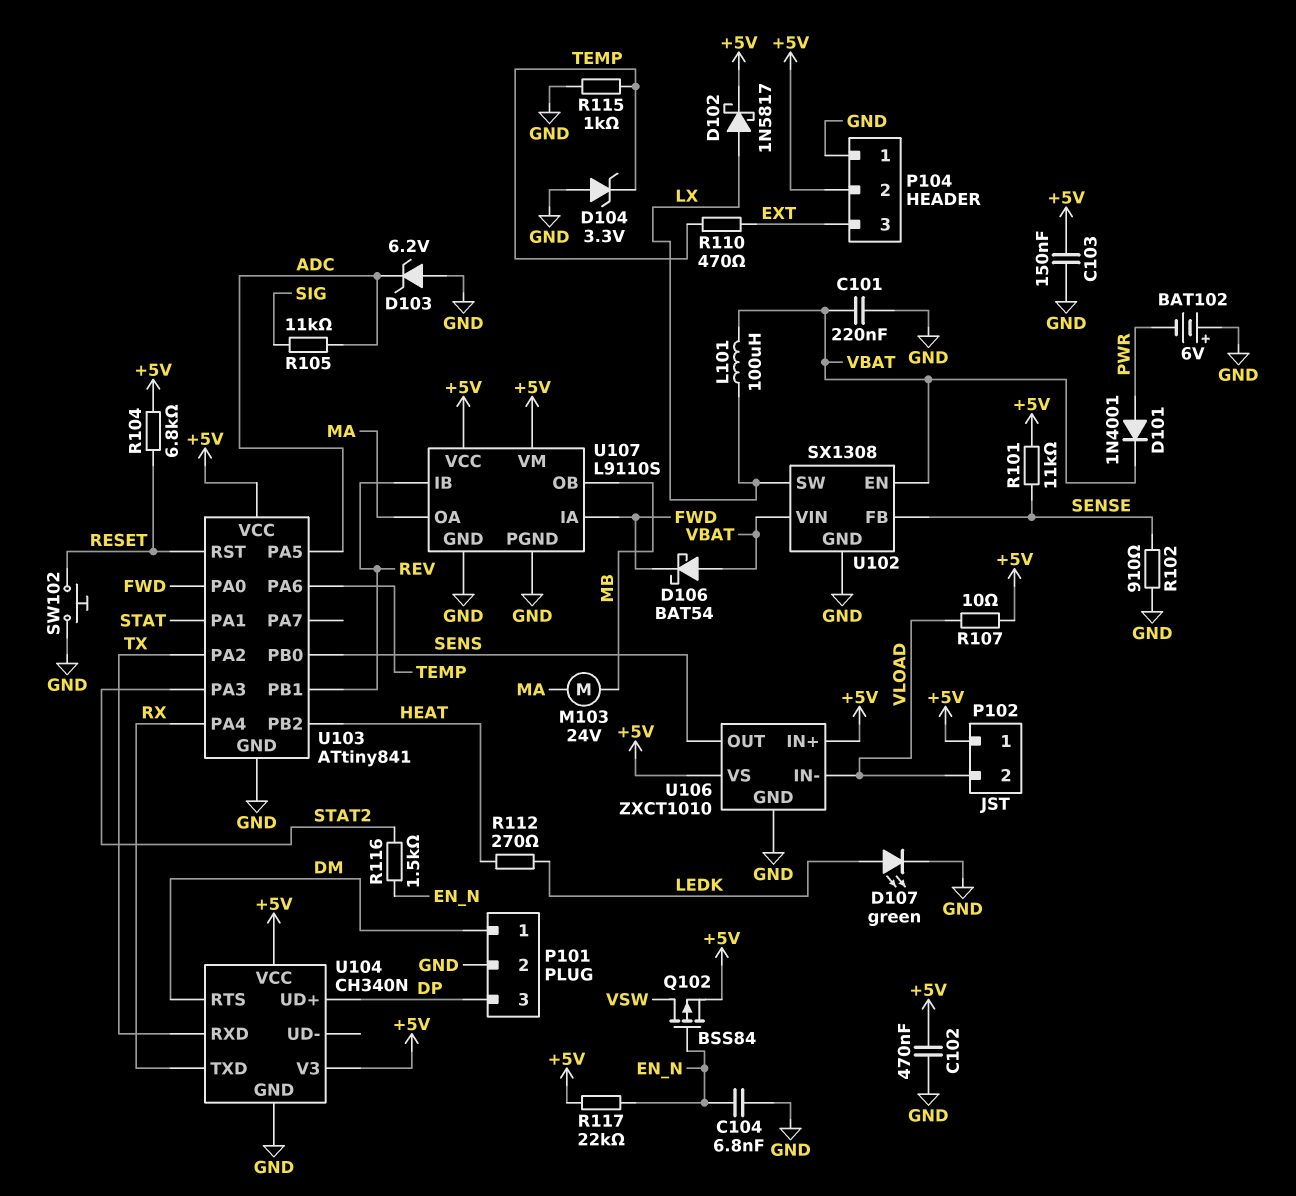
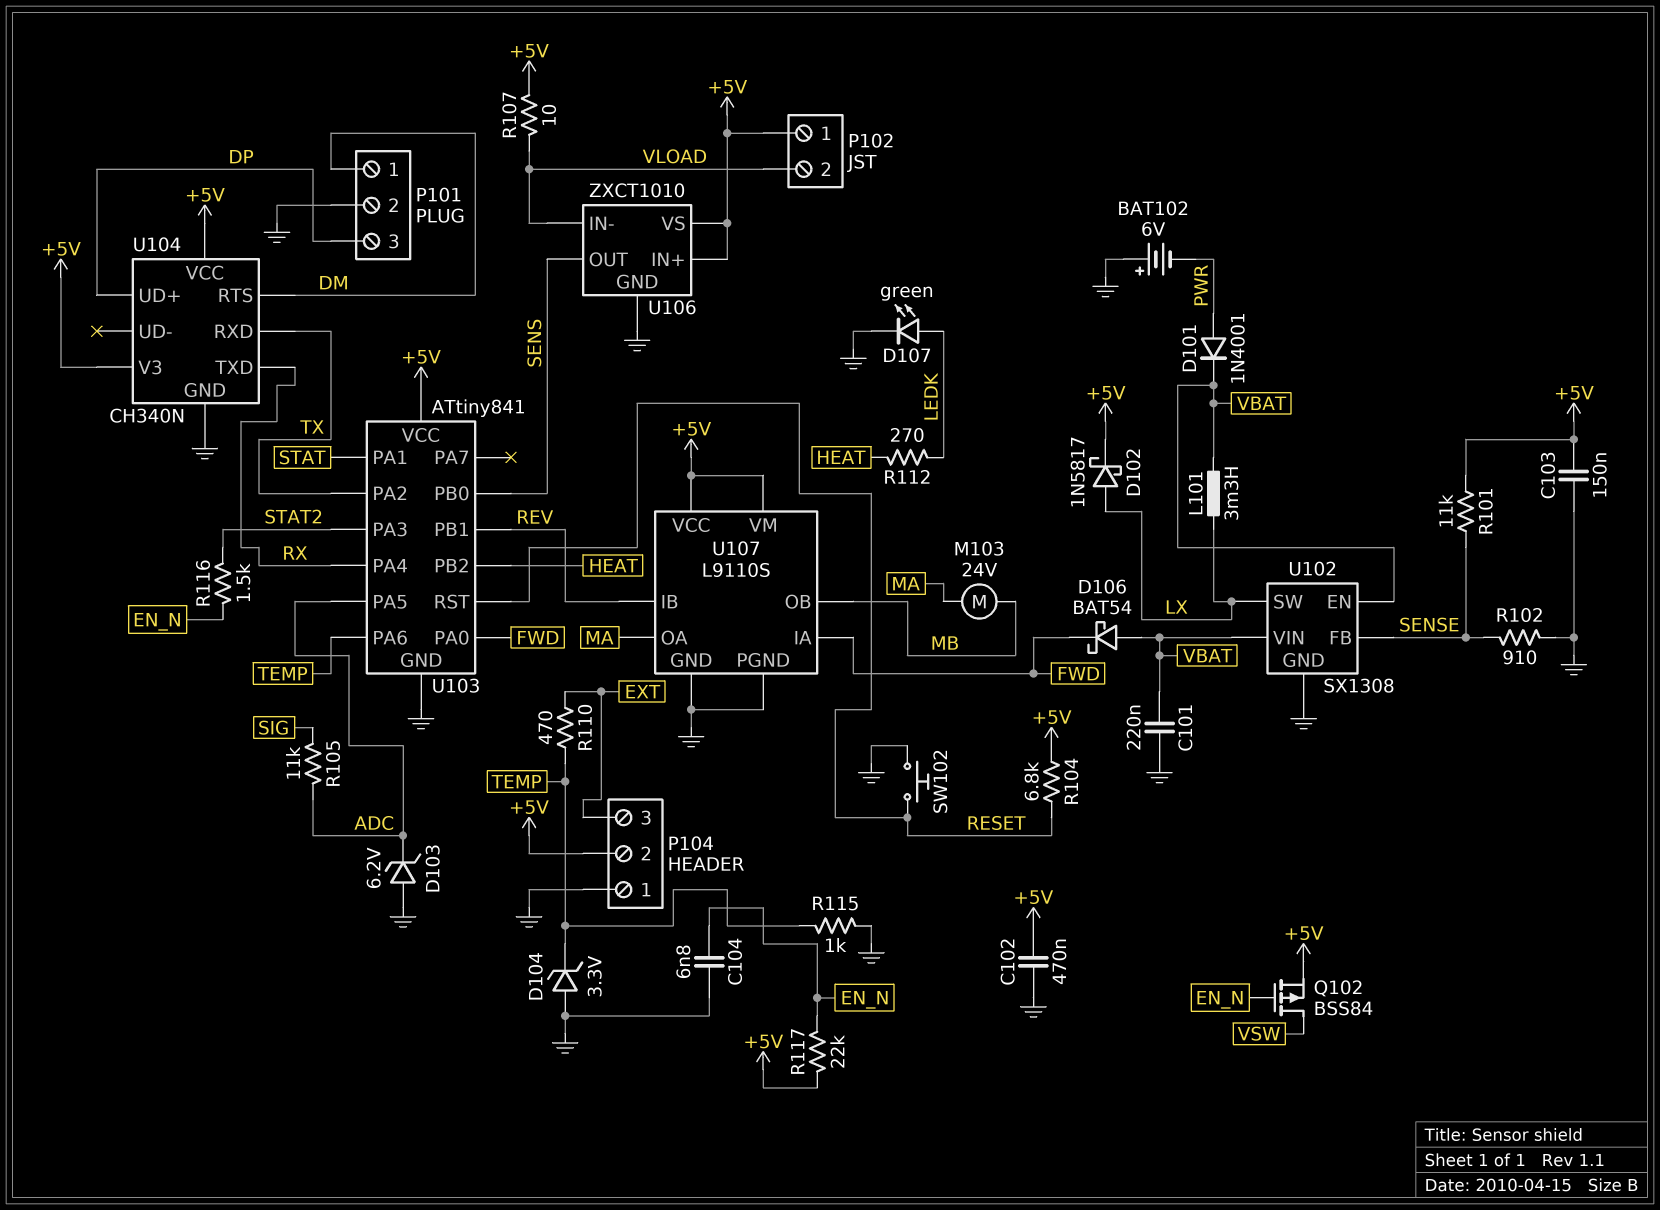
L101: 100uH (LX, VBAT) -> 3.3mH (LX, VBAT)

